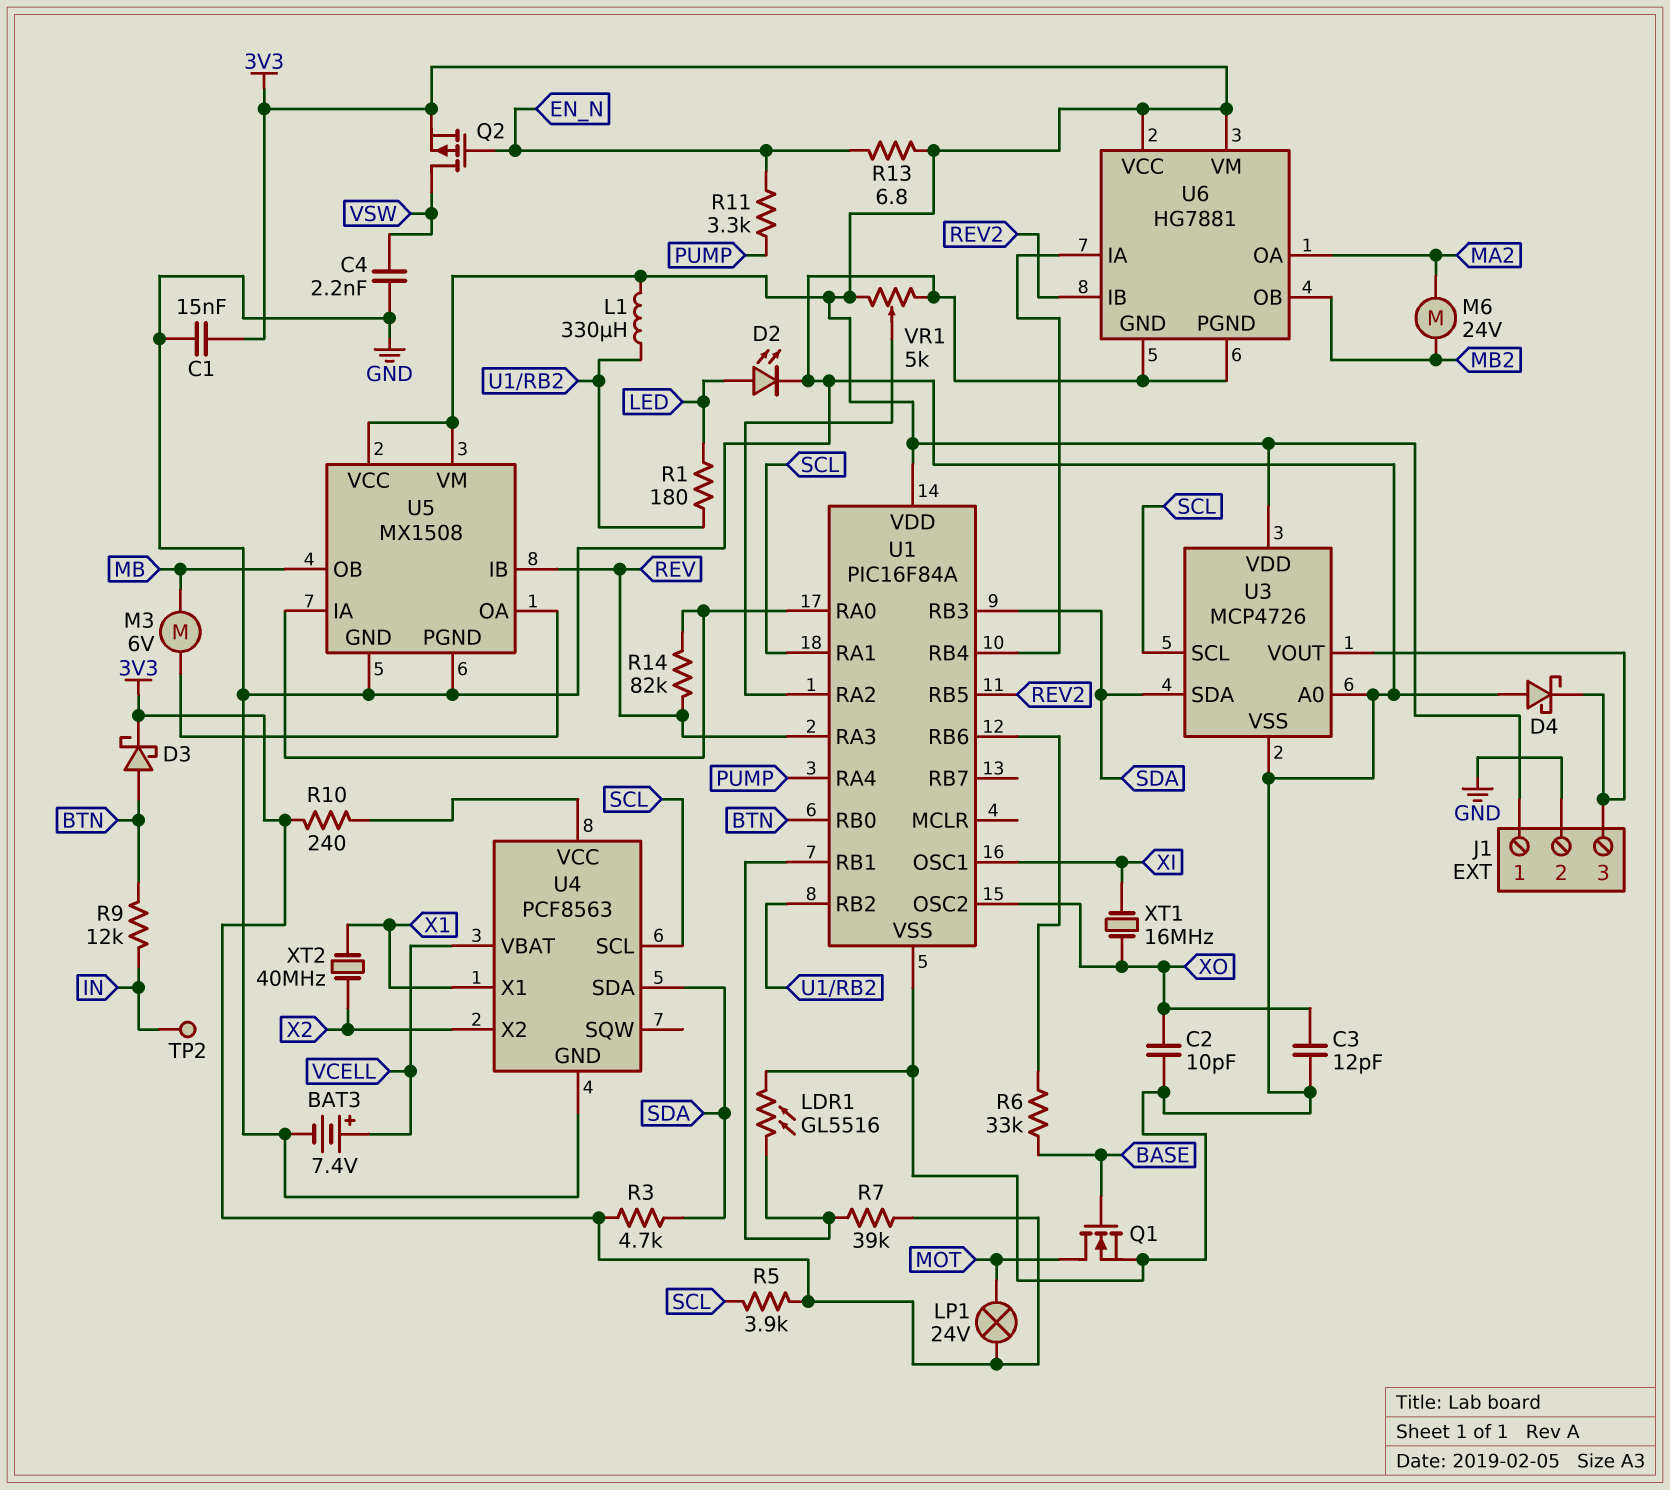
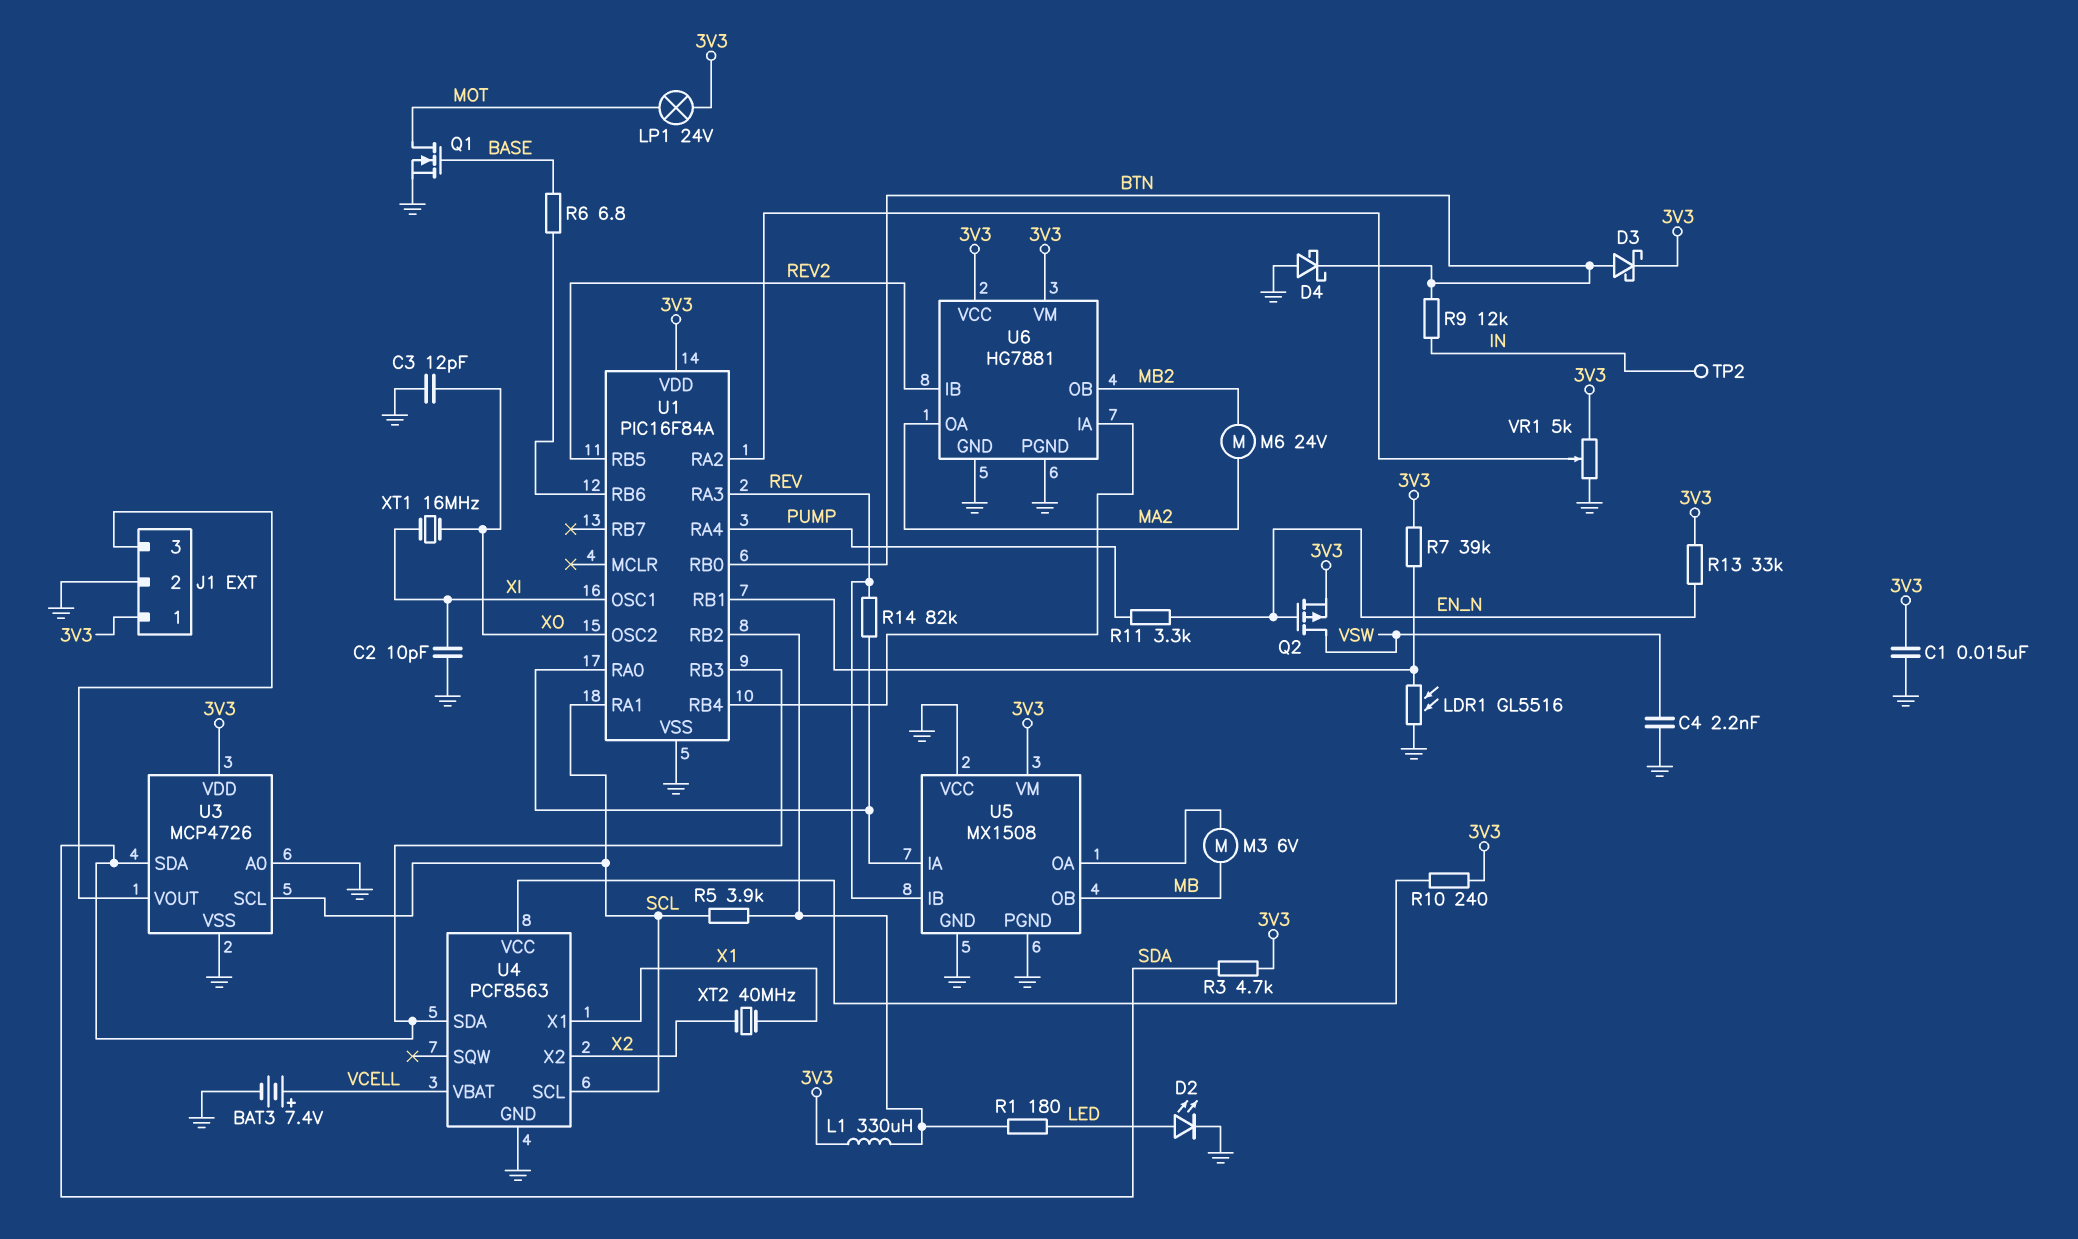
C2: 10pF (GND, XO) -> 10pF (GND, XI)
D4: schottky (A GND, K J1/3) -> schottky (A GND, K BTN)
R5: 3.9k (3V3, SCL) -> 3.9k (SCL, U1/RB2)
R6: 33k (BASE, U1/RB6) -> 6.8 (BASE, U1/RB6)
R13: 6.8 (3V3, EN_N) -> 33k (3V3, EN_N)
U5 pin VCC: 3V3 -> GND

